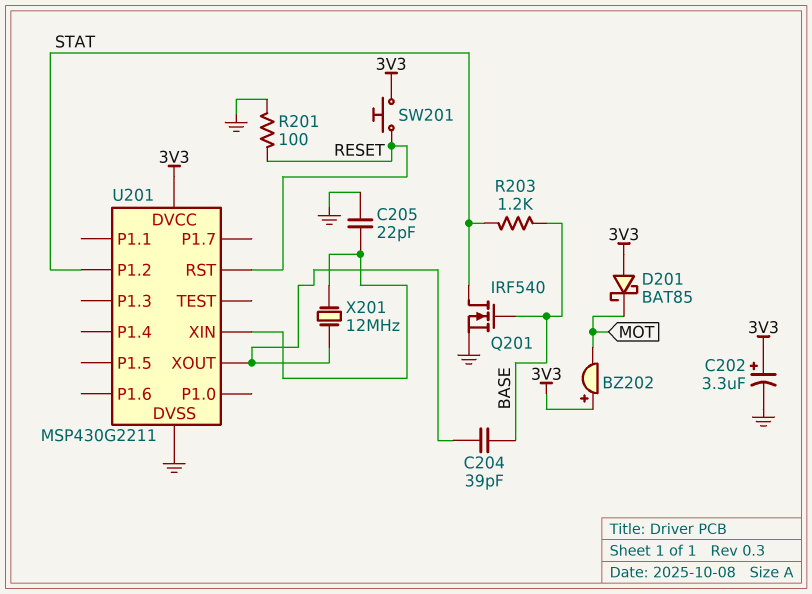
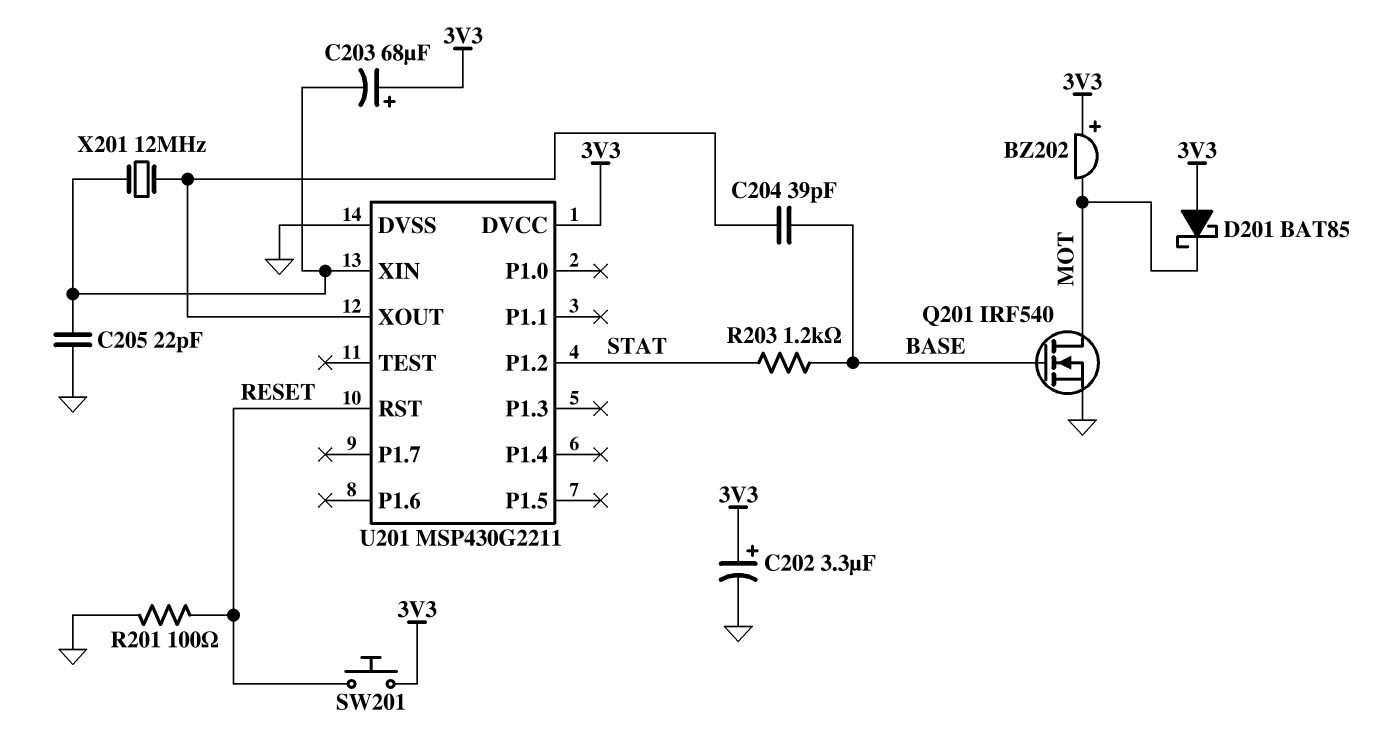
C203: none -> 68uF (plus 3V3, minus U201/XIN)
Q201: NMOS IRF540 (G BASE, D STAT, S GND) -> NMOS IRF540 (G BASE, D MOT, S GND)

